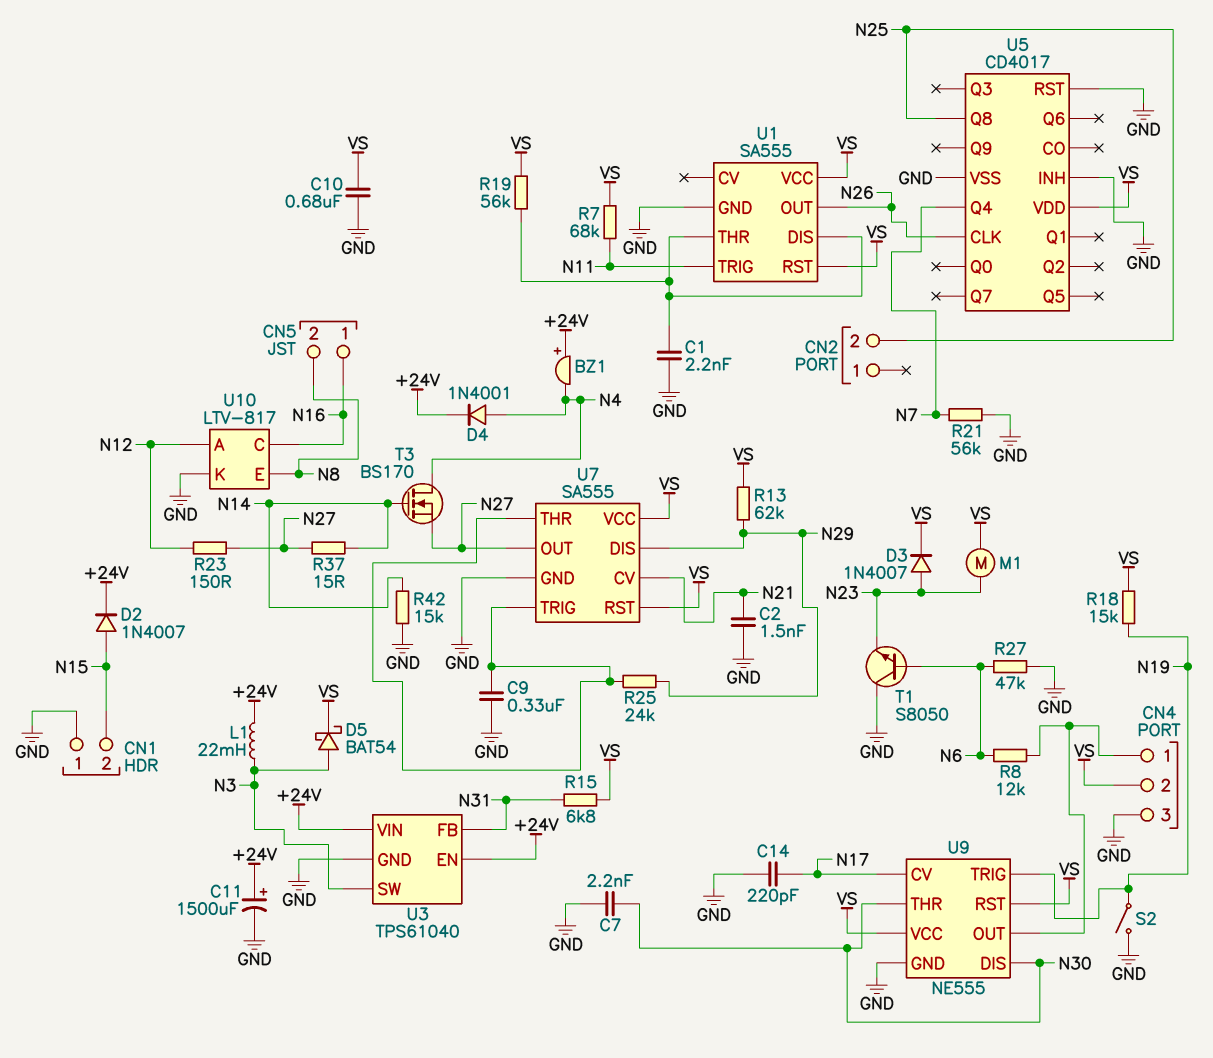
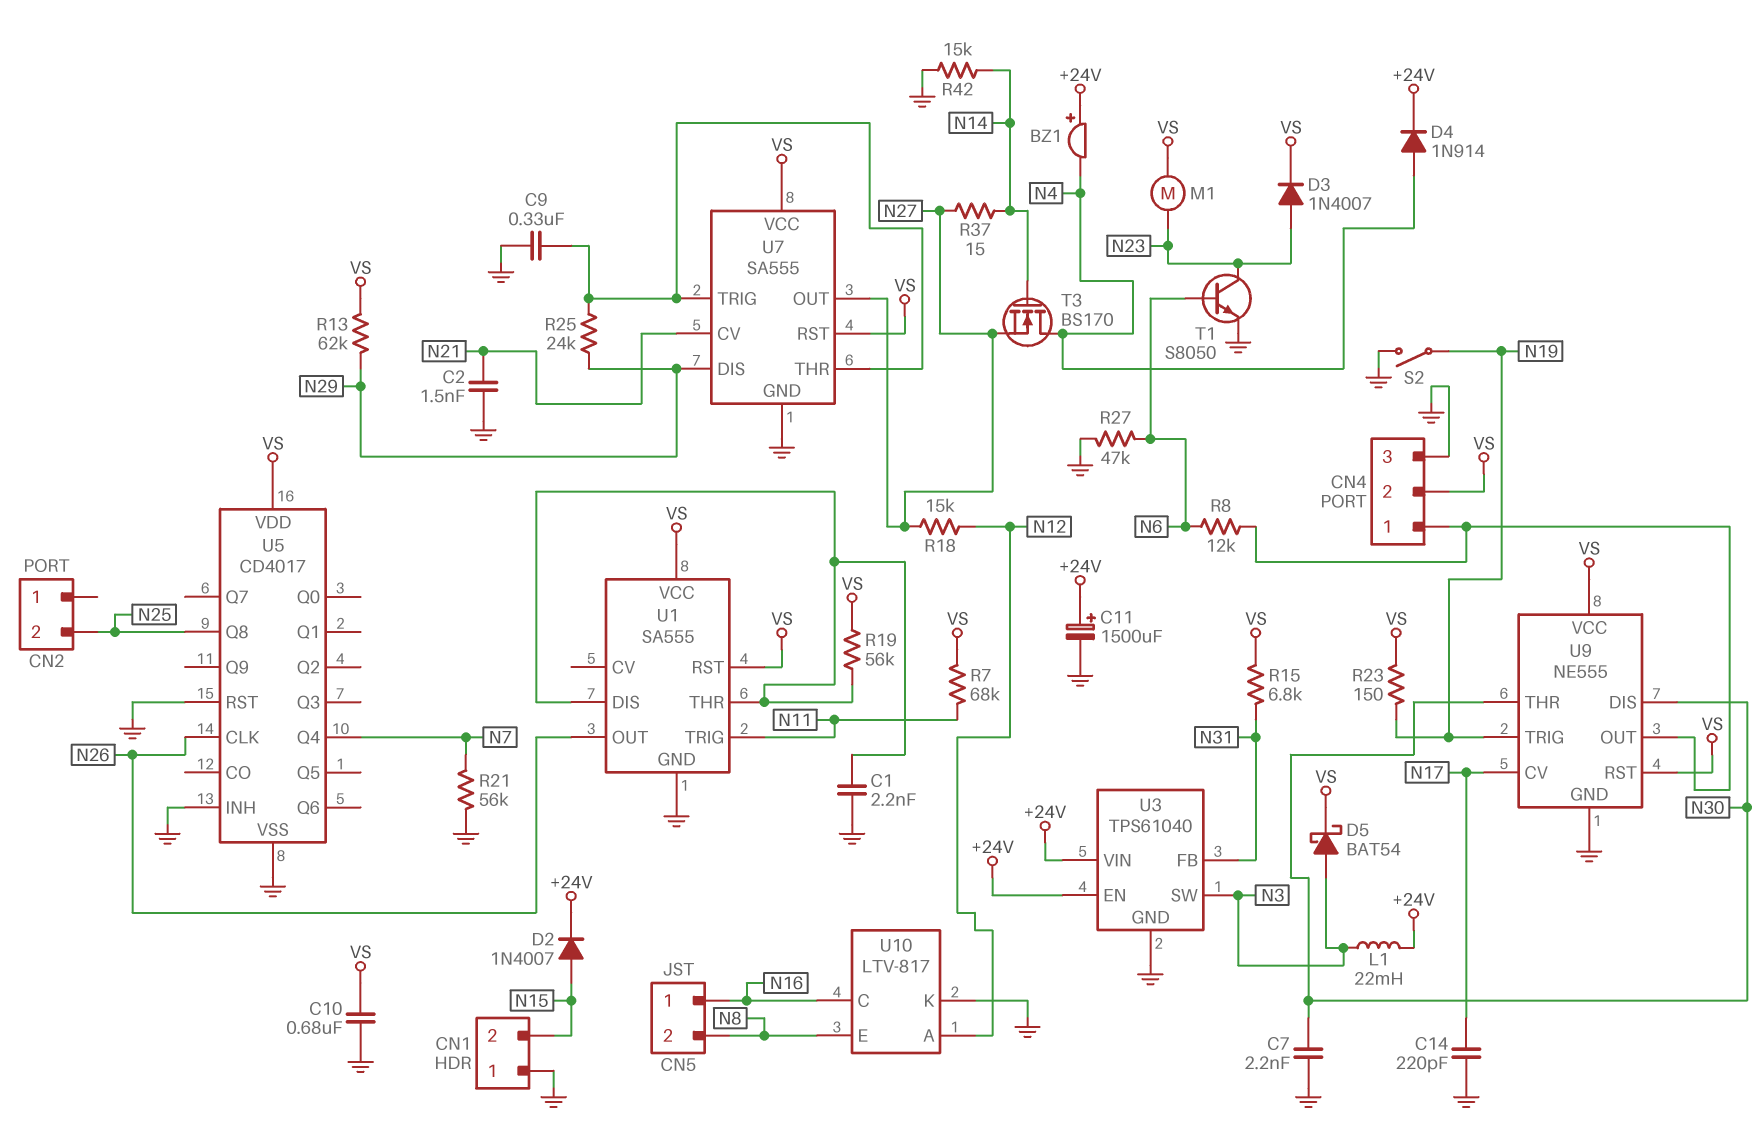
D4: diode 1N4001 (A N4, K +24V) -> diode 1N914 (A N4, K +24V)
R18: 15k (N19, VS) -> 15k (N12, N27)
R23: 150 (N12, N27) -> 150 (N19, VS)
T1: NPN S8050 (B N6, C GND, E N23) -> NPN S8050 (B N6, C N23, E GND)

